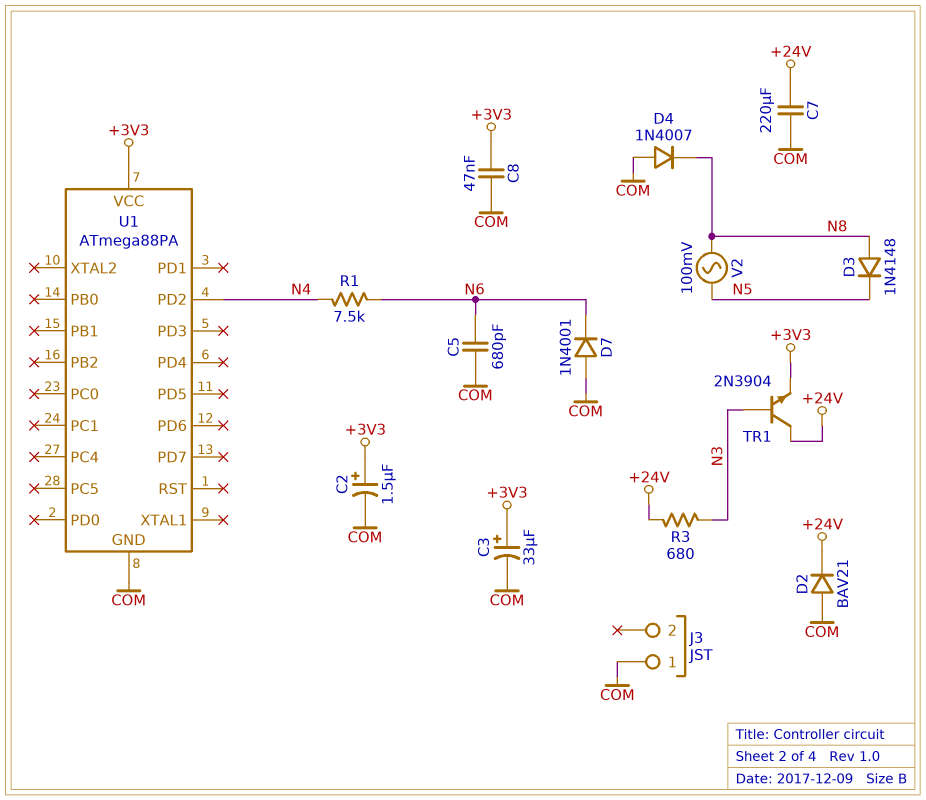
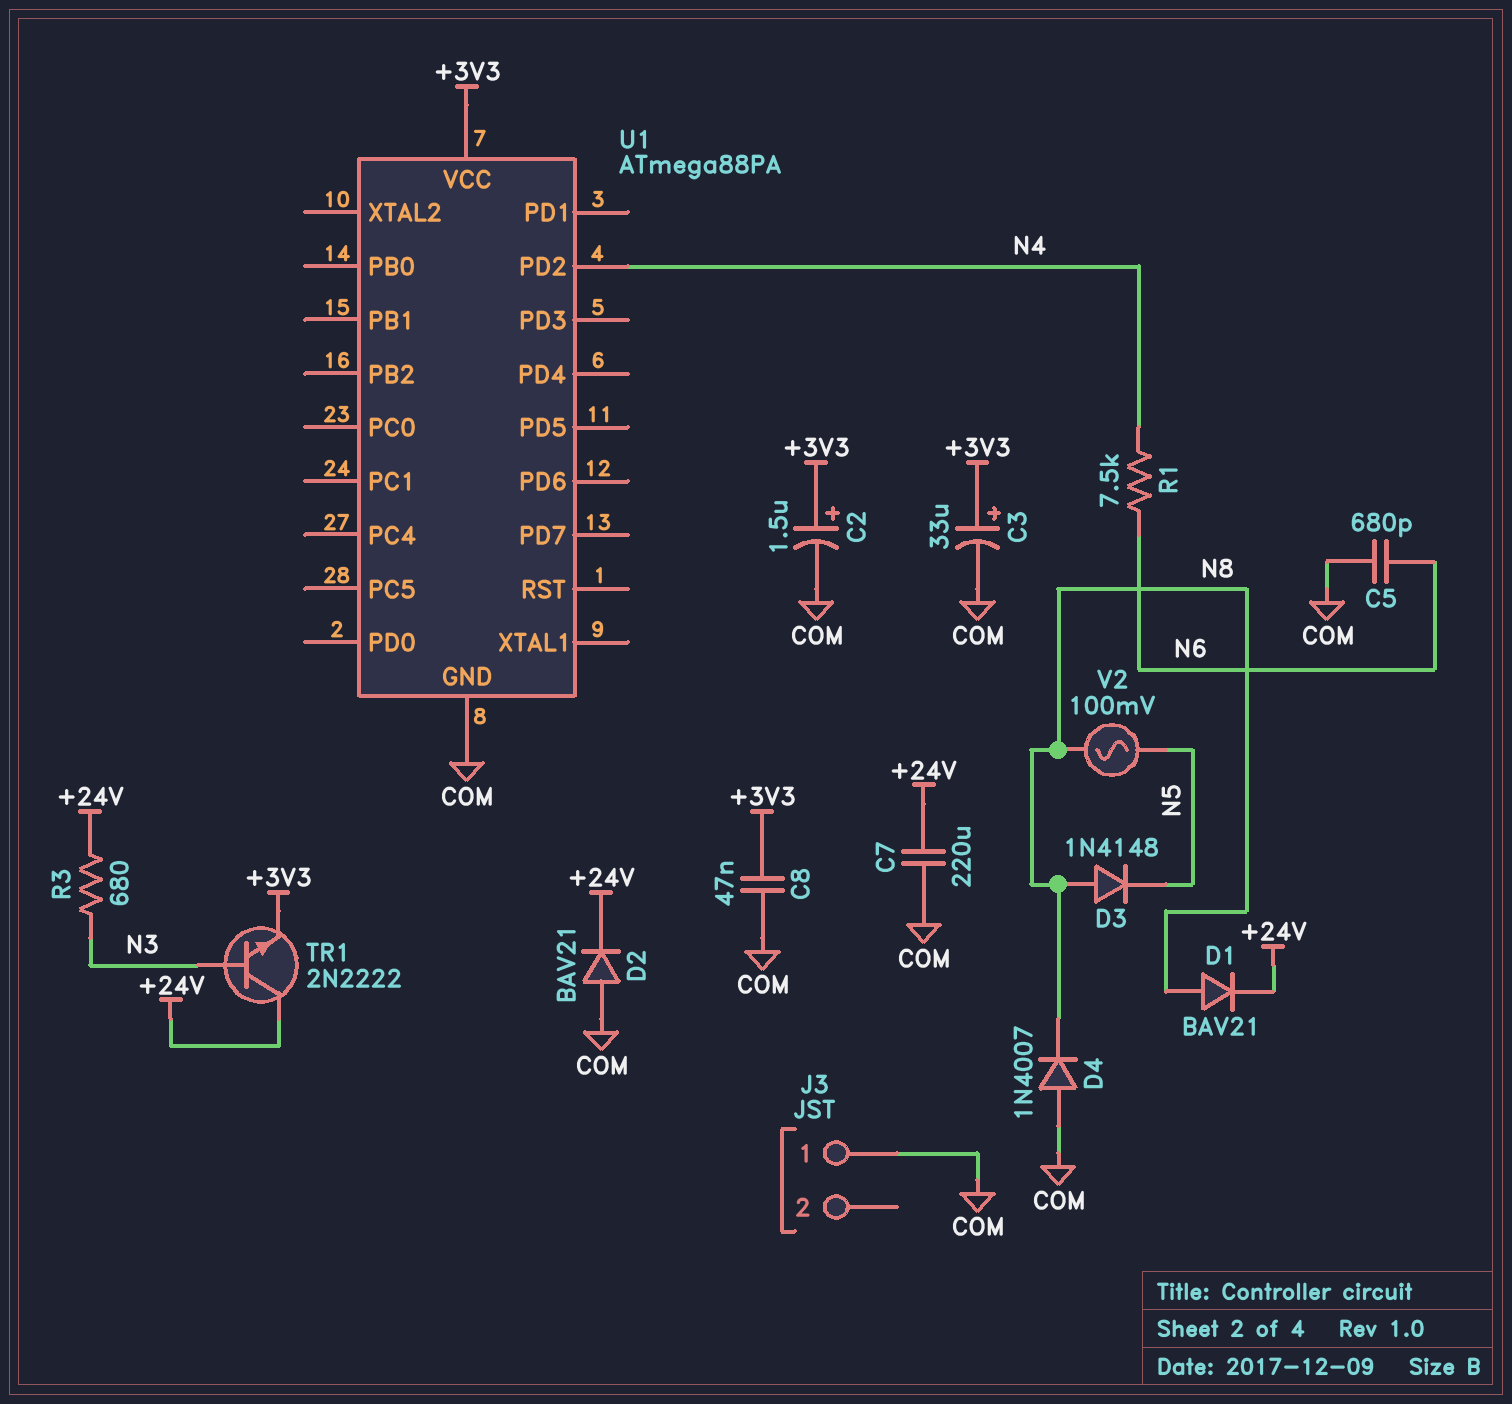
D1: none -> diode BAV21 (A N8, K +24V)
D7: diode 1N4001 (A COM, K N6) -> none
TR1: NPN 2N3904 (B N3, C +24V, E +3V3) -> NPN 2N2222 (B N3, C +24V, E +3V3)

